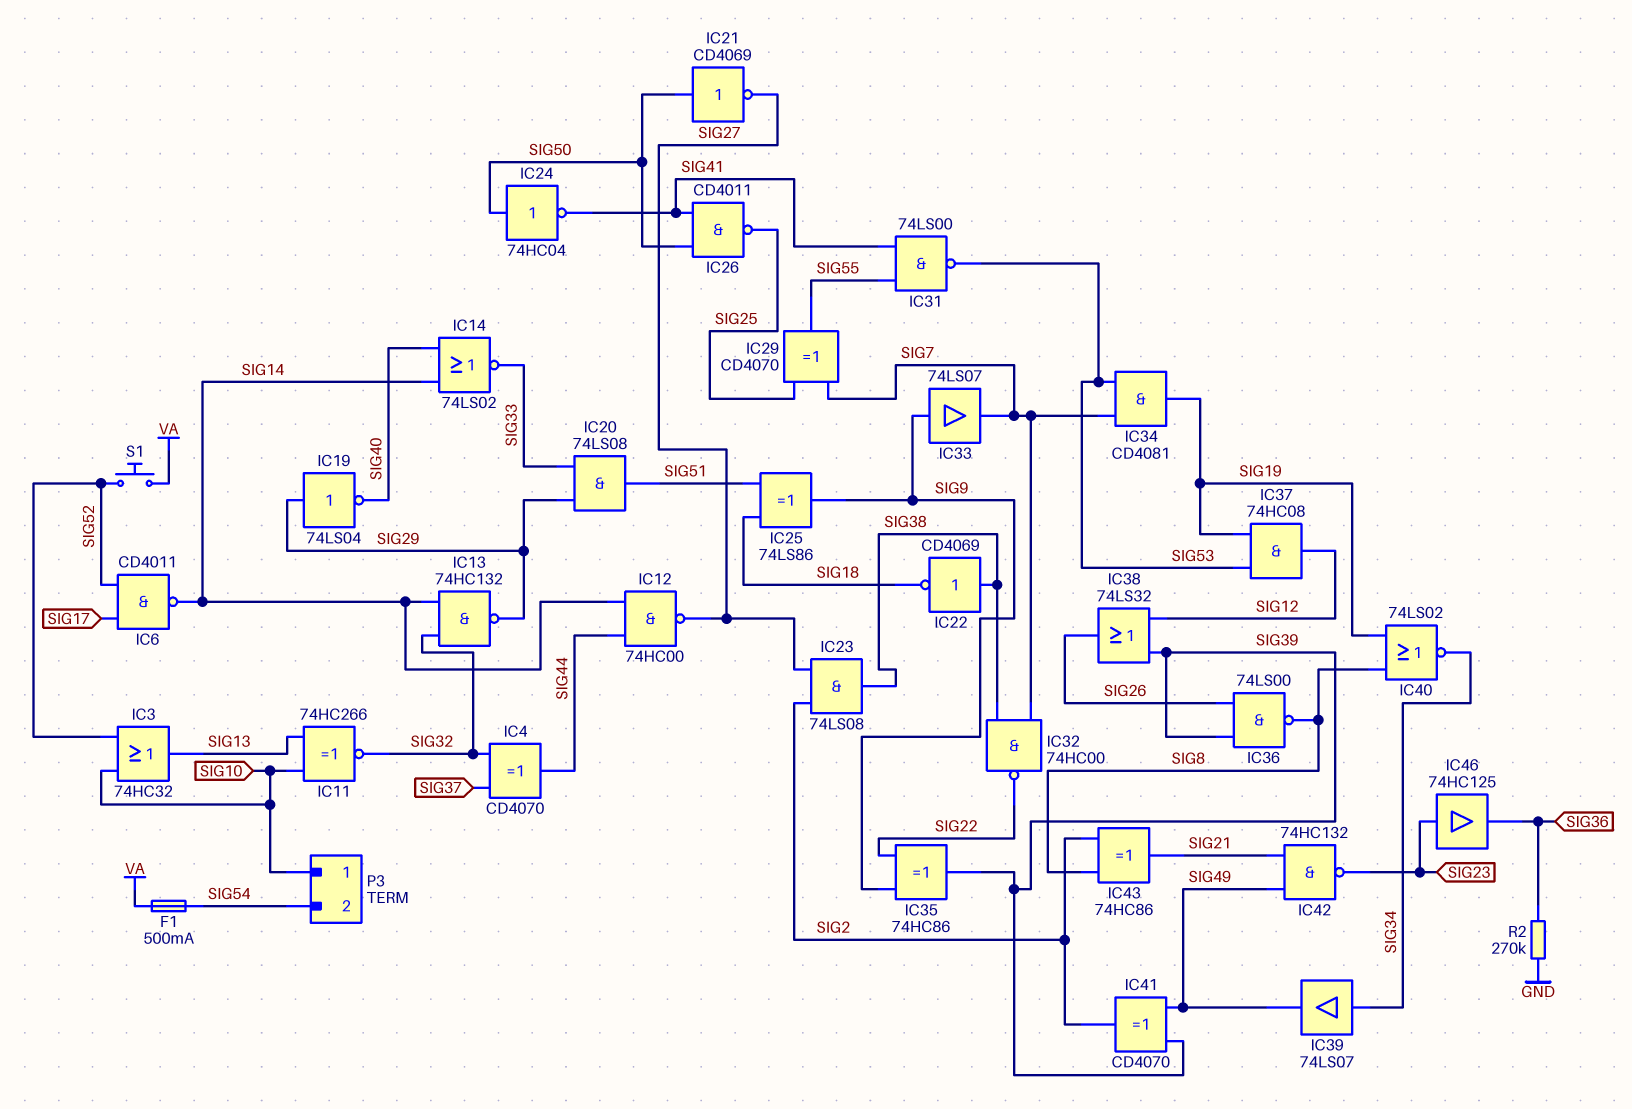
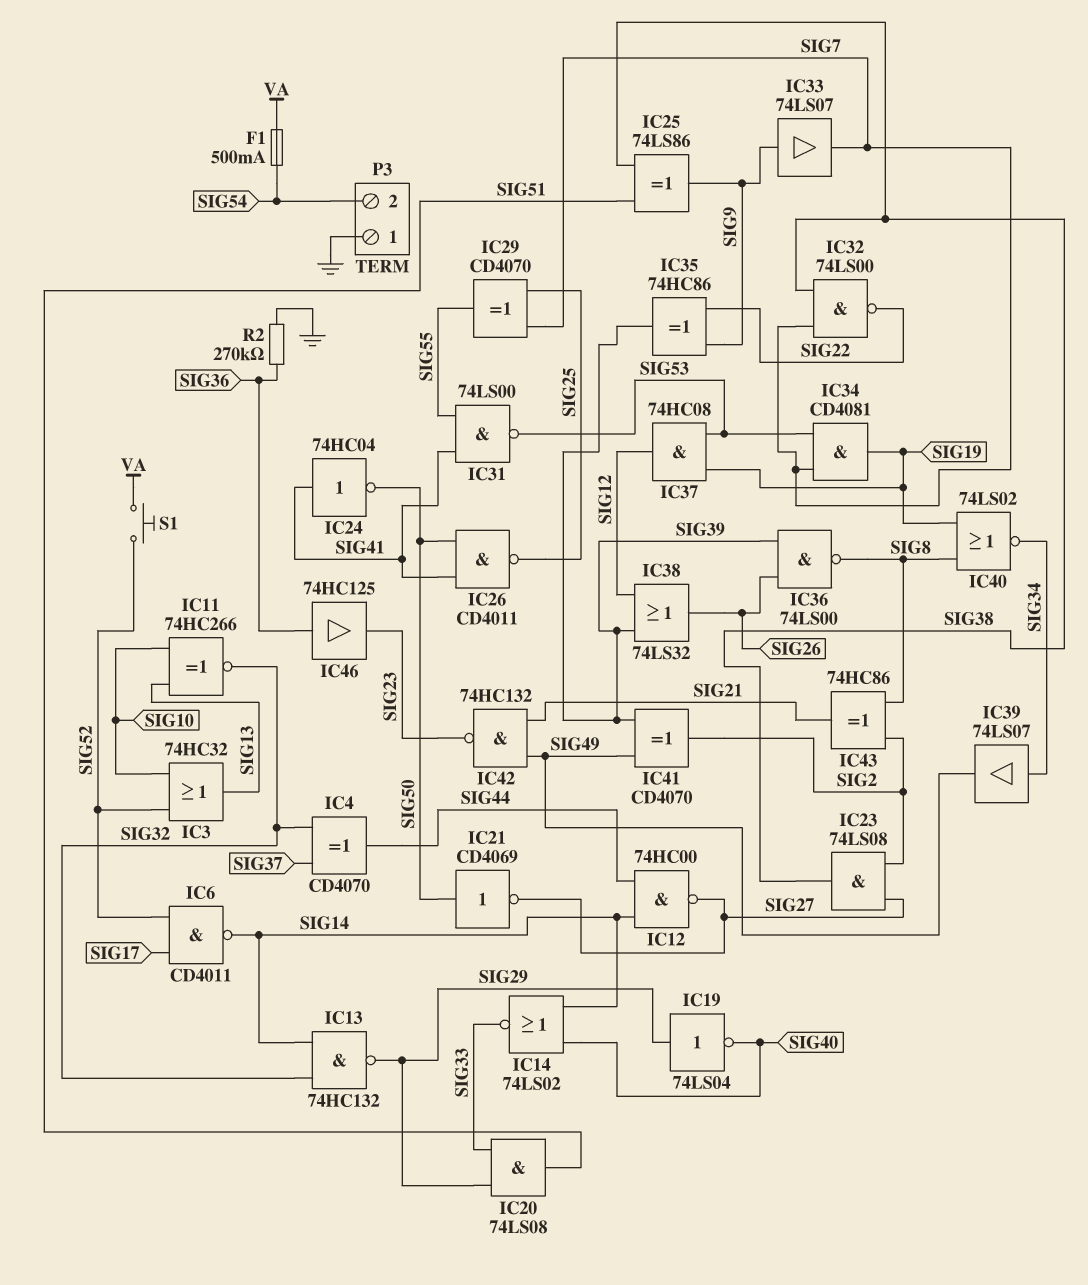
IC22: NOT CD4069 (in SIG38, out SIG18) -> none
IC24: NOT 74HC04 (in SIG50, out SIG41) -> NOT 74HC04 (in SIG41, out SIG50)
IC25: XOR 74LS86 (in SIG18, in SIG51, out SIG9) -> XOR 74LS86 (in SIG38, in SIG51, out SIG9)
IC32: NAND 74HC00 (in SIG7, in SIG38, out SIG22) -> NAND 74LS00 (in SIG7, in SIG38, out SIG22)
IC46: buffer 74HC125 (in SIG23, out SIG36) -> buffer 74HC125 (in SIG36, out SIG23)
P3 pin 1: SIG10 -> GND

